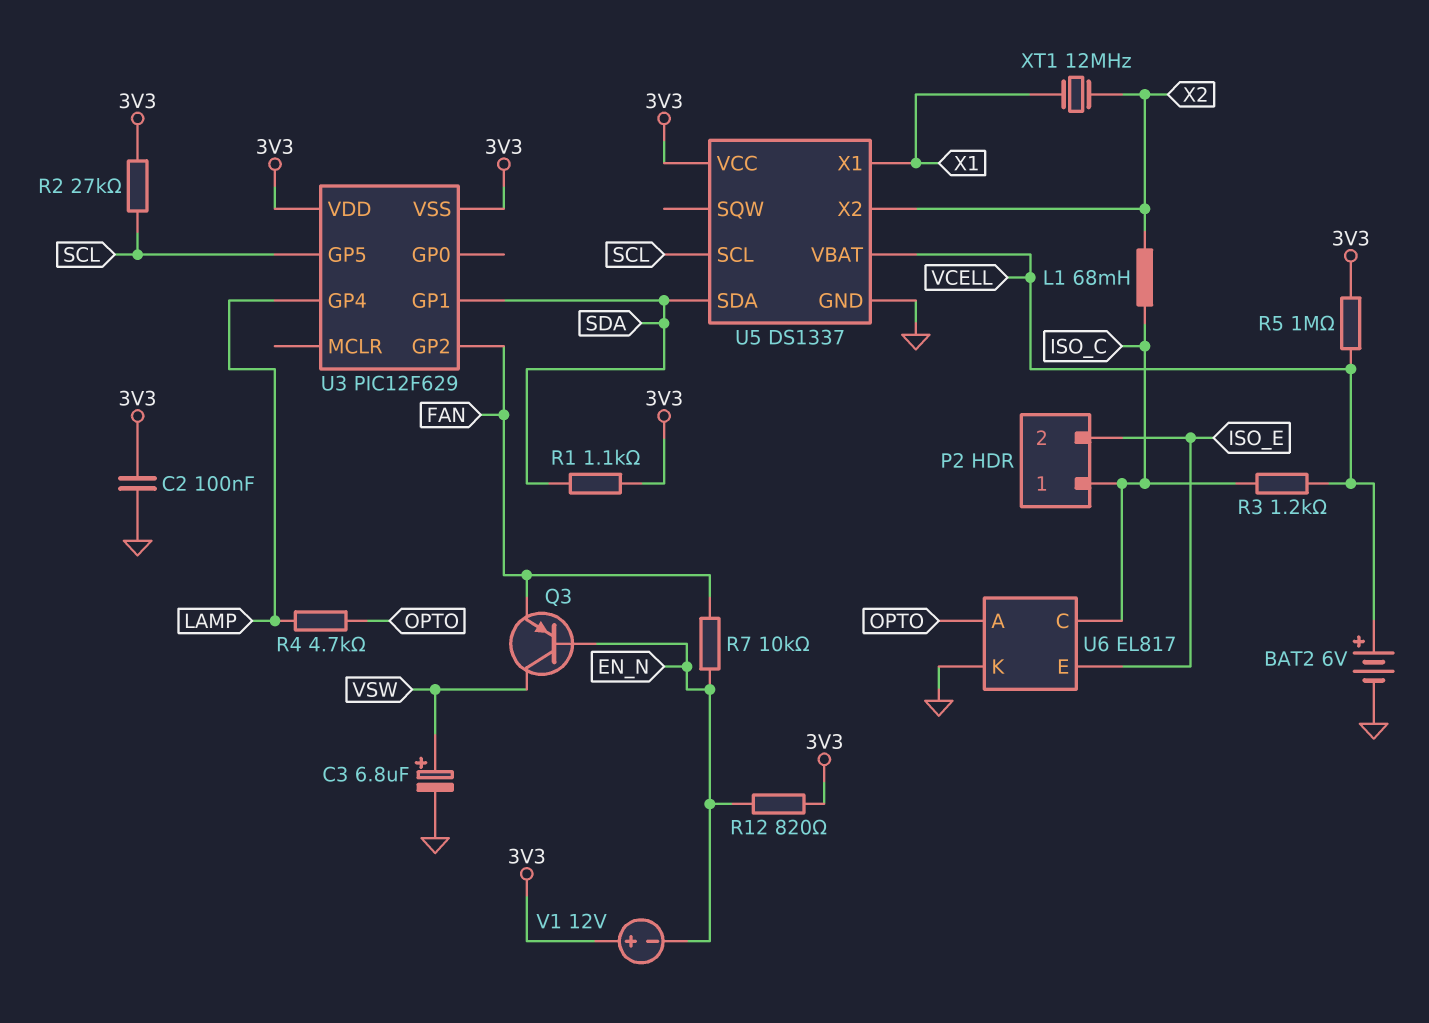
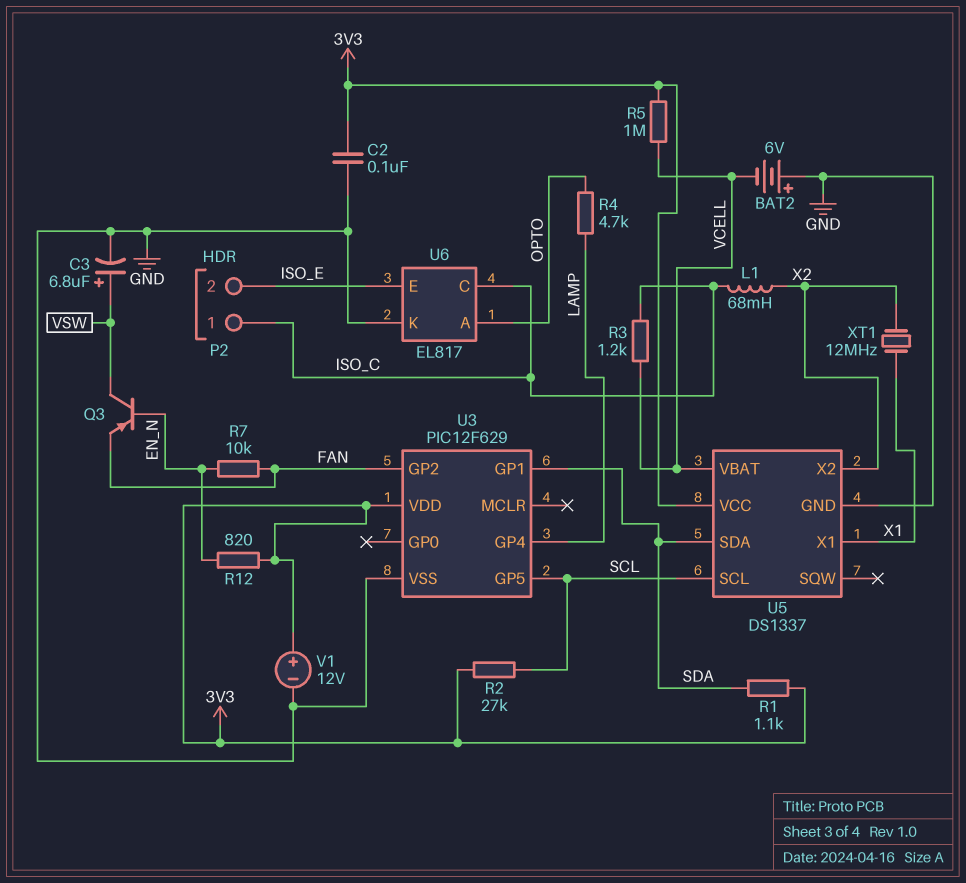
BAT2: 6V (plus VCELL, minus GND) -> 6V (plus GND, minus VCELL)
U3 pin VSS: 3V3 -> GND
V1: 12V (plus 3V3, minus EN_N) -> 12V (plus 3V3, minus GND)

